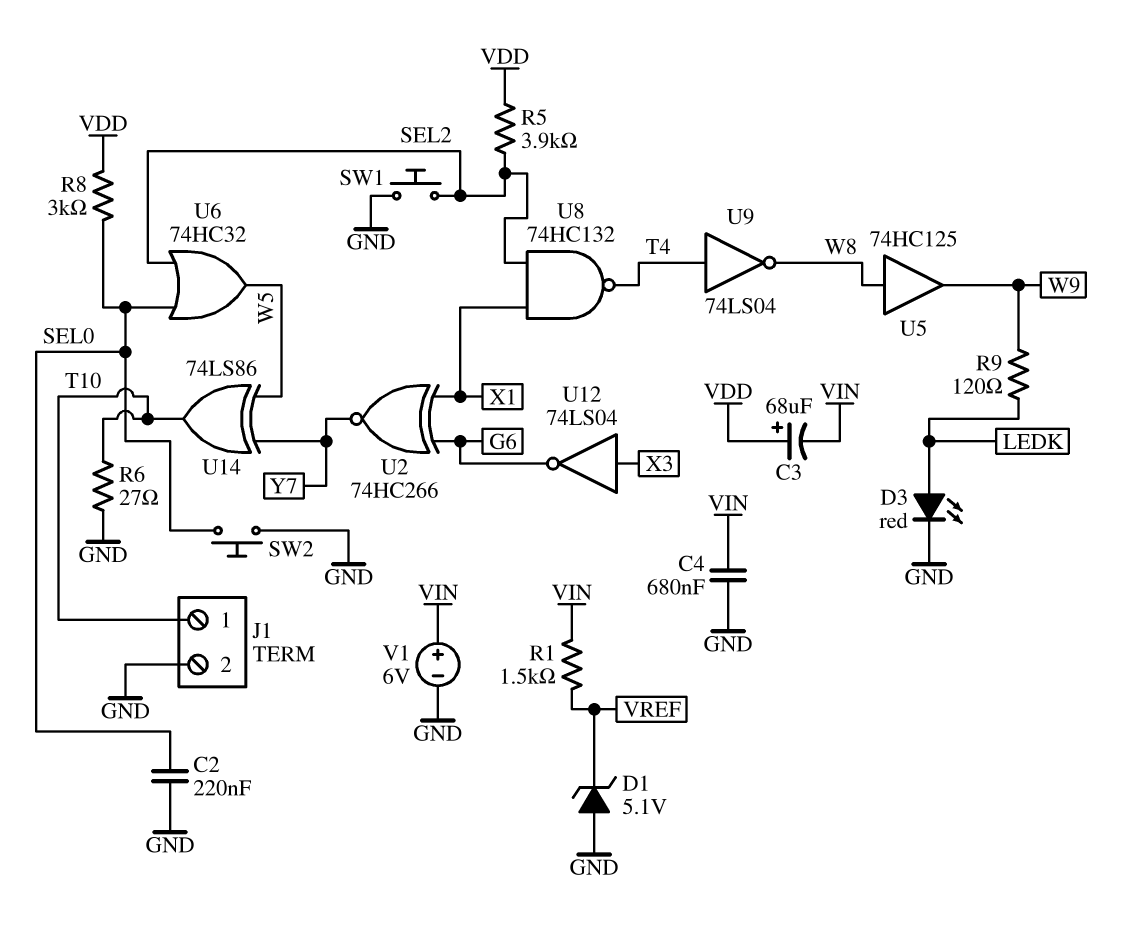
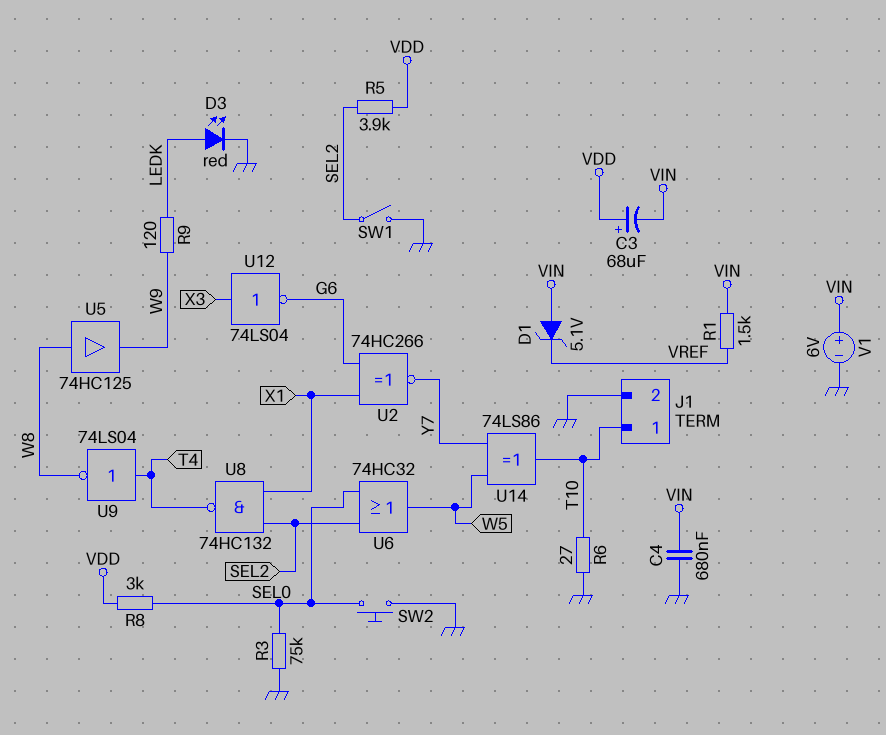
C2: 220nF (GND, SEL0) -> none
D1: zener 5.1V (A GND, K VREF) -> zener 5.1V (A VIN, K VREF)
R3: none -> 75k (GND, SEL0)
SW1: button (GND, SEL2) -> switch (GND, SEL2)

